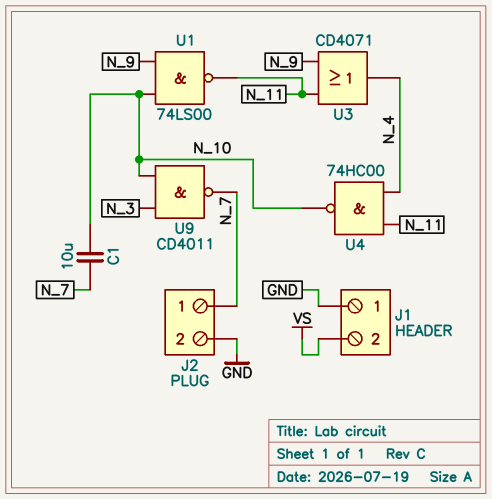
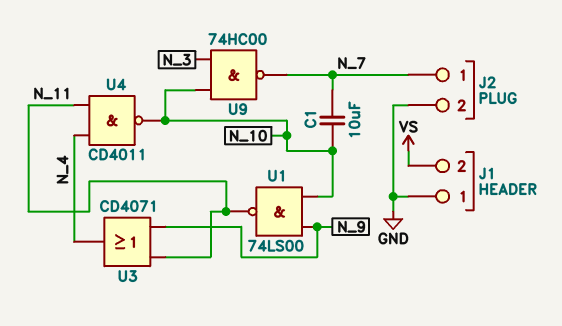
U4: NAND 74HC00 (in N_4, in N_11, out N_10) -> NAND CD4011 (in N_4, in N_11, out N_10)
U9: NAND CD4011 (in N_3, in N_10, out N_7) -> NAND 74HC00 (in N_3, in N_10, out N_7)

